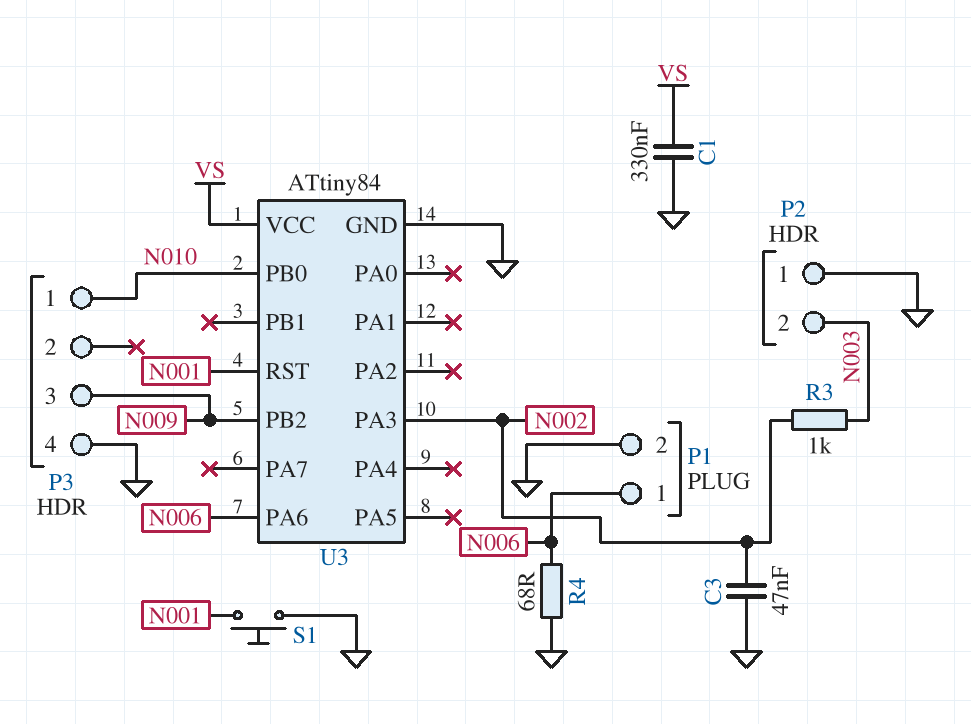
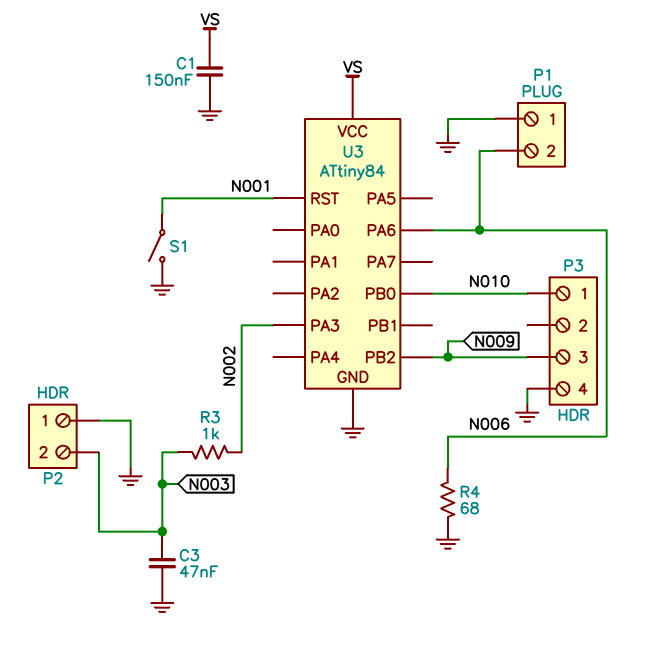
C1: 330nF (GND, VS) -> 150nF (GND, VS)
C3: 47nF (GND, N002) -> 47nF (GND, N003)
P1 pin 1: N006 -> GND
P1 pin 2: GND -> N006
S1: button (GND, N001) -> switch (GND, N001)

